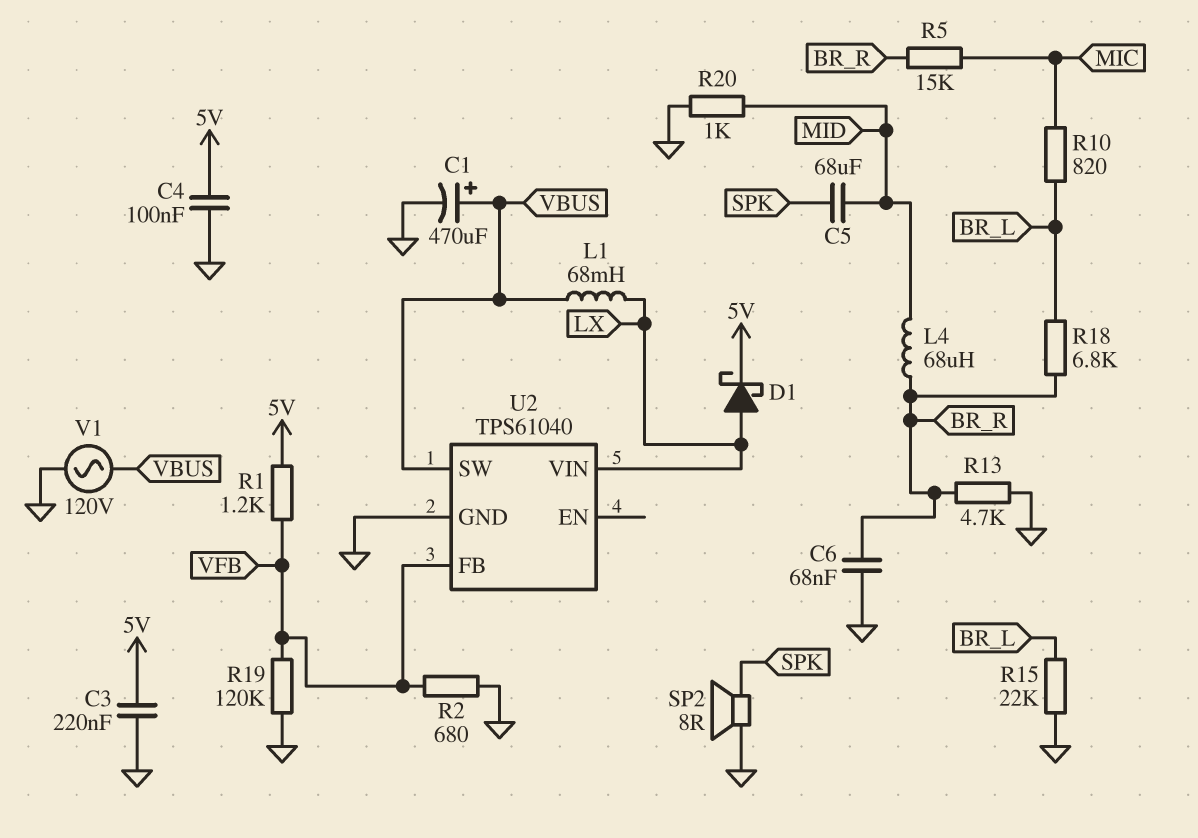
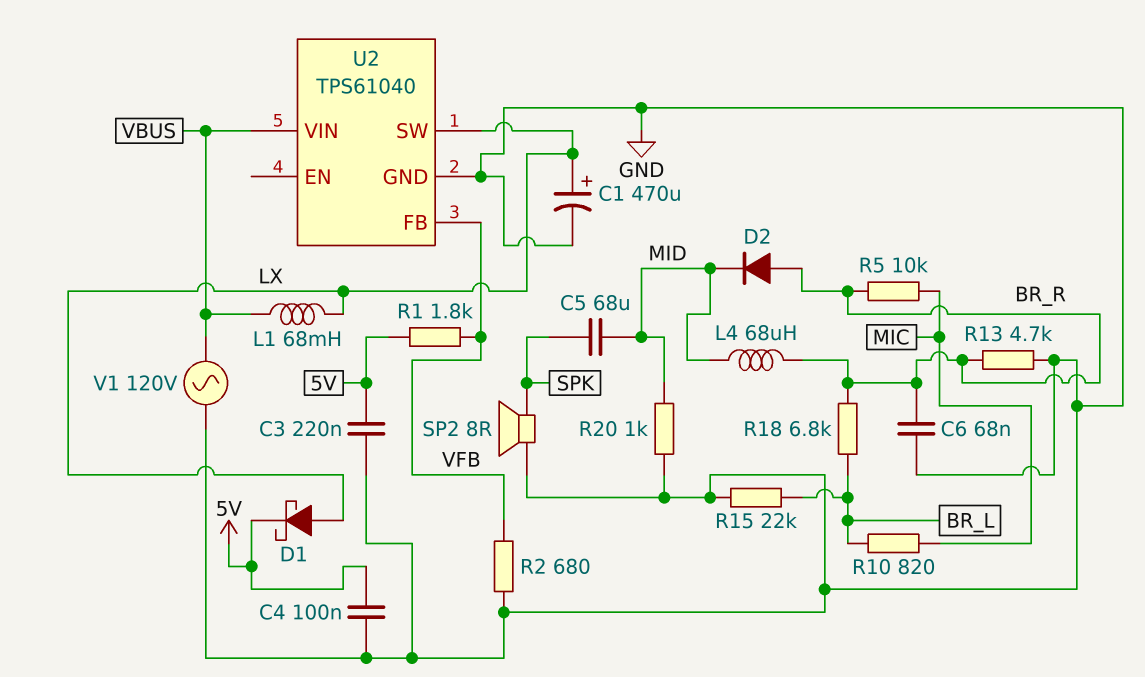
C1: 470uF (plus VBUS, minus GND) -> 470uF (plus LX, minus GND)
D2: none -> diode (A BR_R, K MID)
R1: 1.2k (5V, VFB) -> 1.8k (5V, VFB)
R5: 15k (BR_R, MIC) -> 10k (BR_R, MIC)
R19: 120k (GND, VFB) -> none
U2 pin SW: VBUS -> LX
U2 pin VIN: LX -> VBUS

